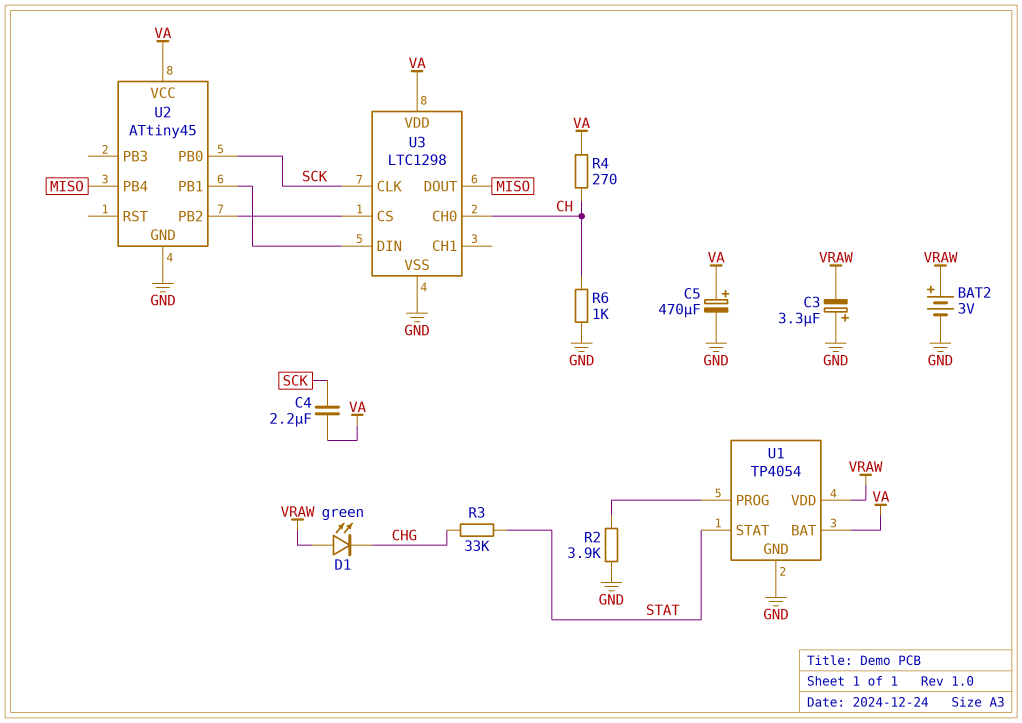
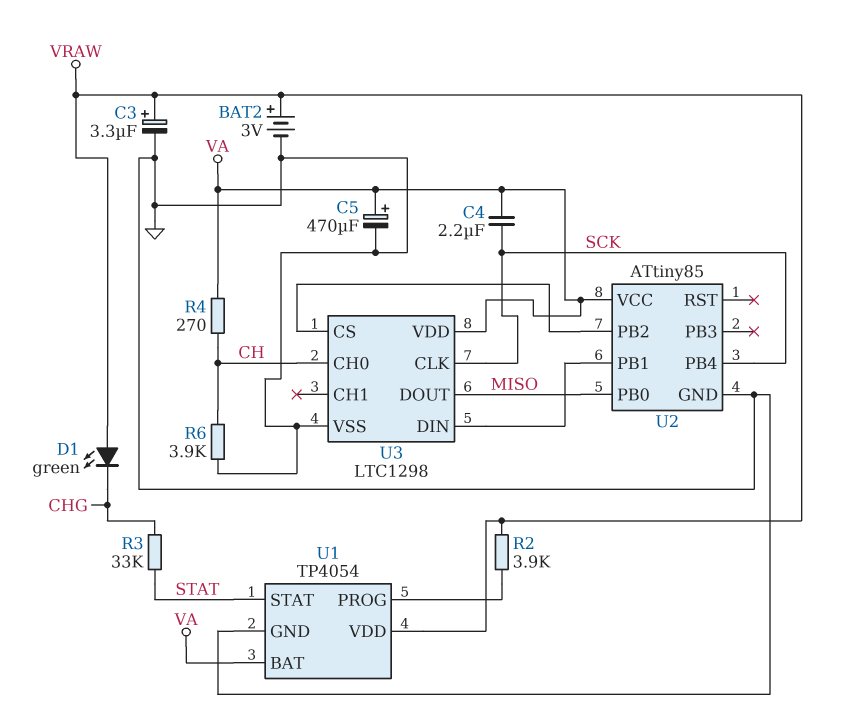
C3: 3.3uF (plus GND, minus VRAW) -> 3.3uF (plus VRAW, minus GND)
R2: 3.9k (GND, U1/PROG) -> 3.9k (U1/PROG, VRAW)
R6: 1k (CH, GND) -> 3.9k (CH, GND)
U2: ATtiny45 -> ATtiny85
U2 pin PB0: SCK -> MISO
U2 pin PB4: MISO -> SCK

